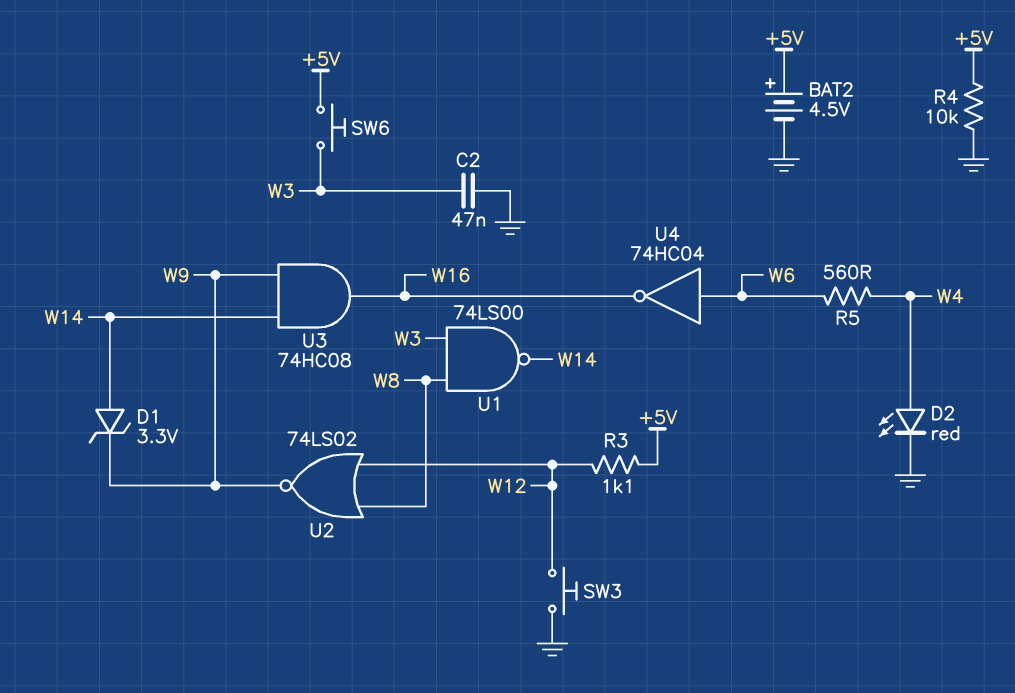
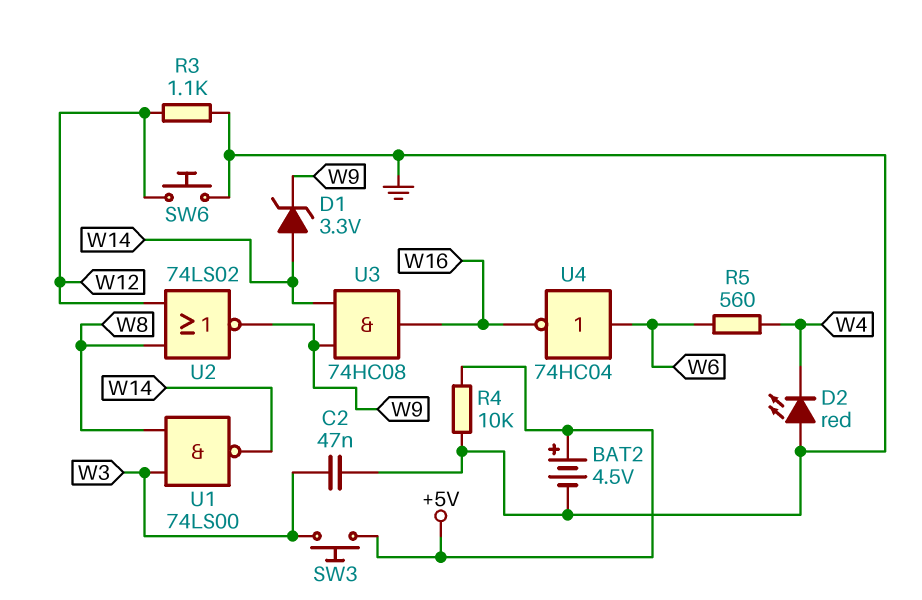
D2: LED red (A W4, K GND) -> LED red (A GND, K W4)
R3: 1.1k (+5V, W12) -> 1.1k (GND, W12)
SW3: button (GND, W12) -> button (+5V, W3)
SW6: button (+5V, W3) -> button (GND, W12)

